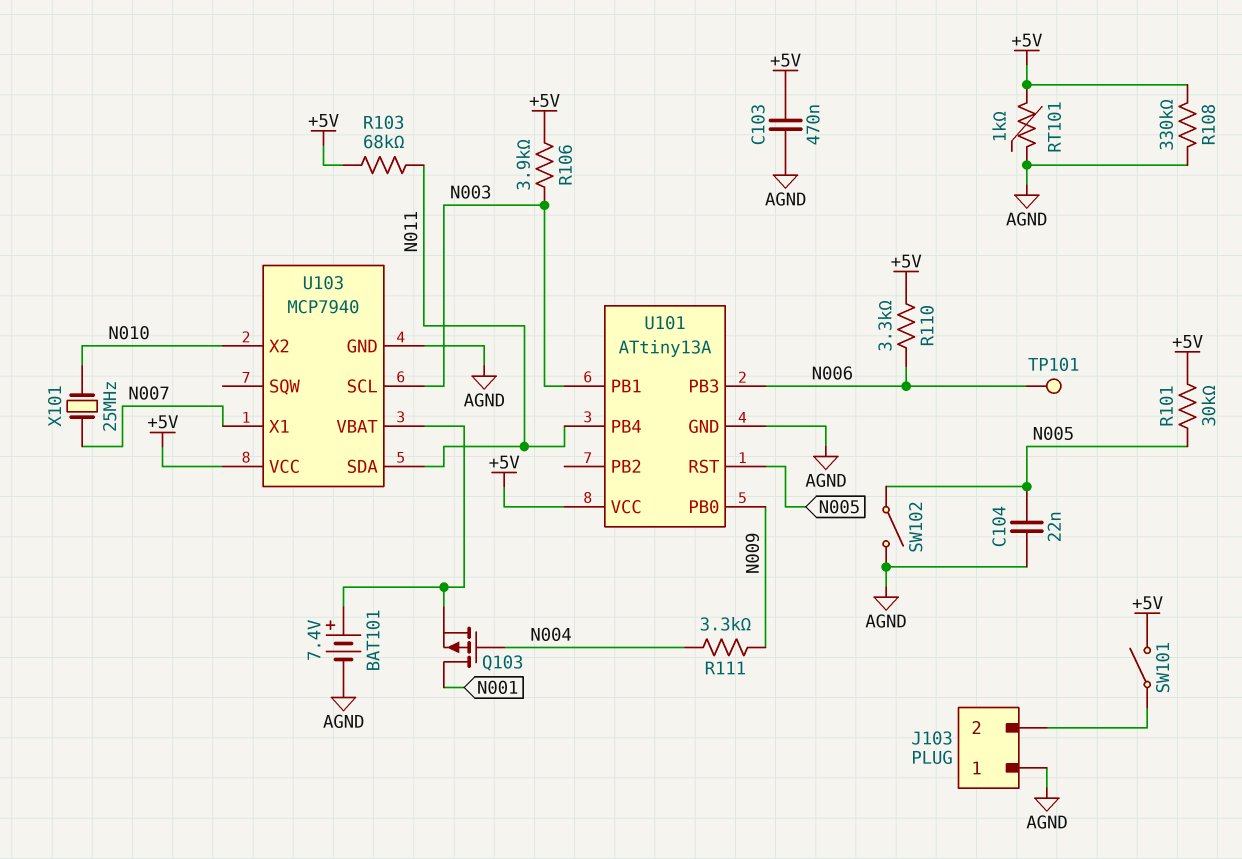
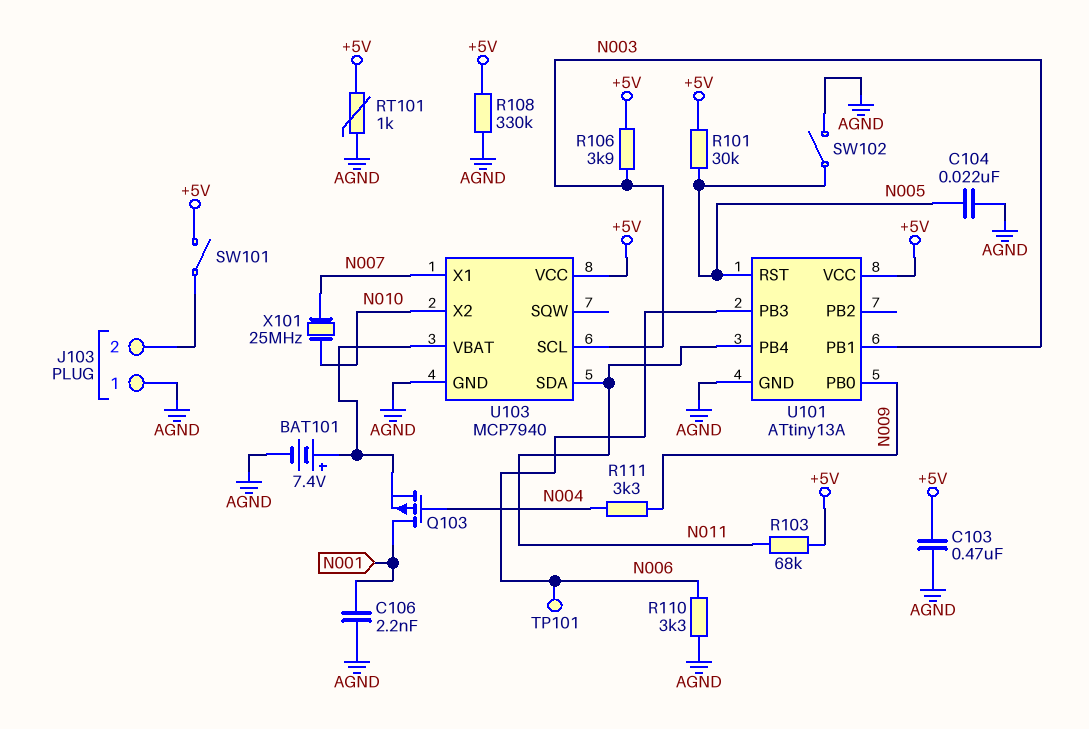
C106: none -> 2.2nF (AGND, N001)
R110: 3.3k (+5V, N006) -> 3.3k (AGND, N006)

